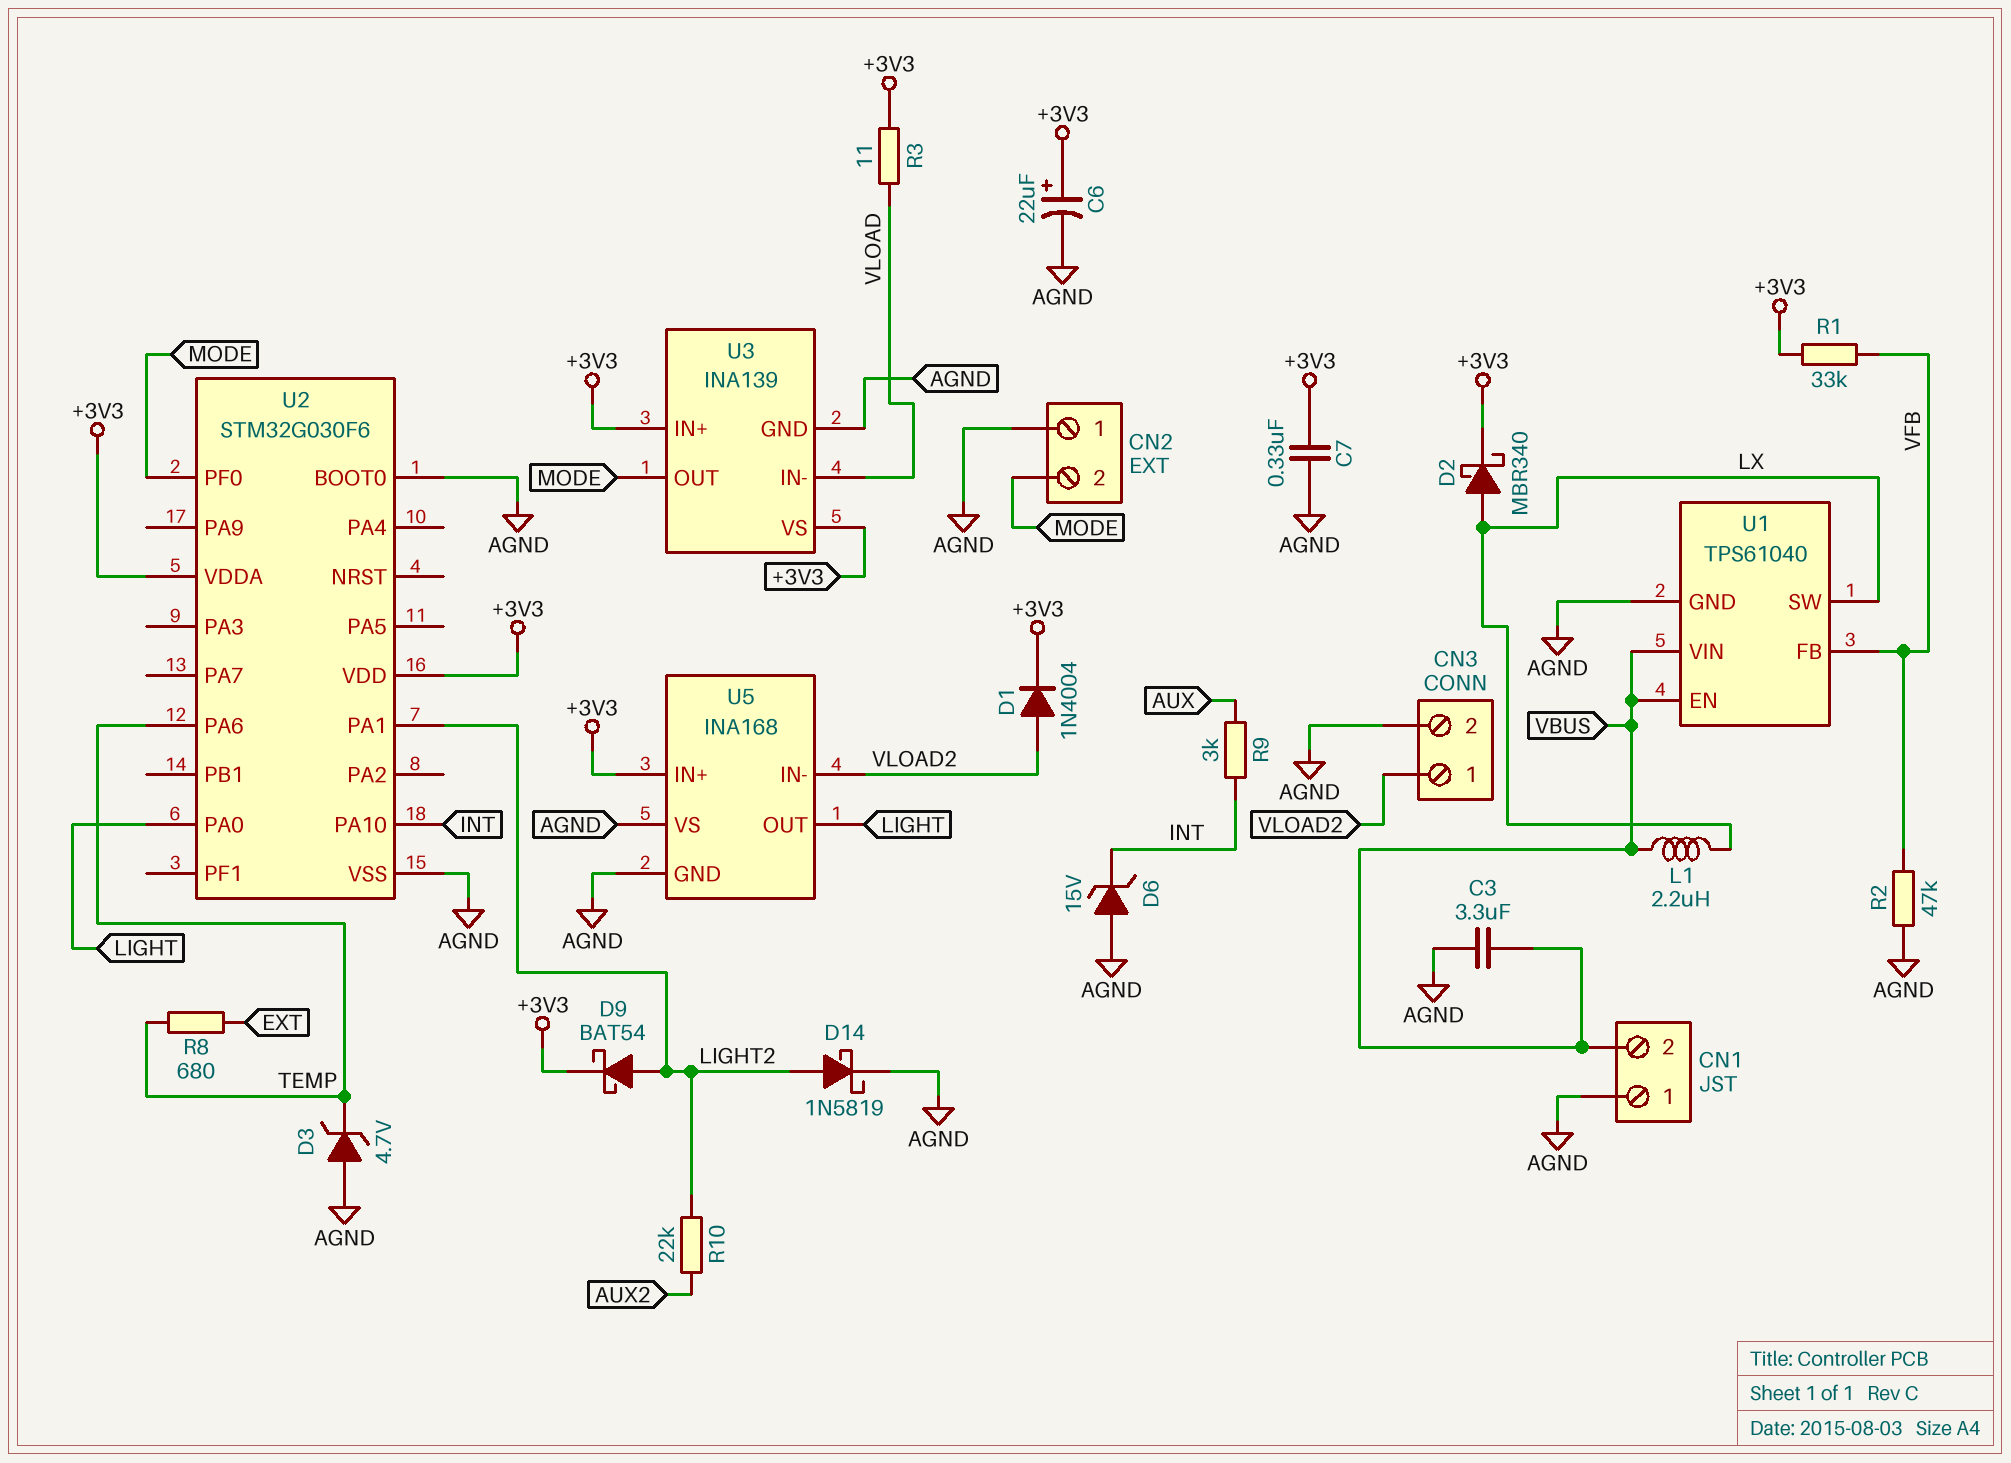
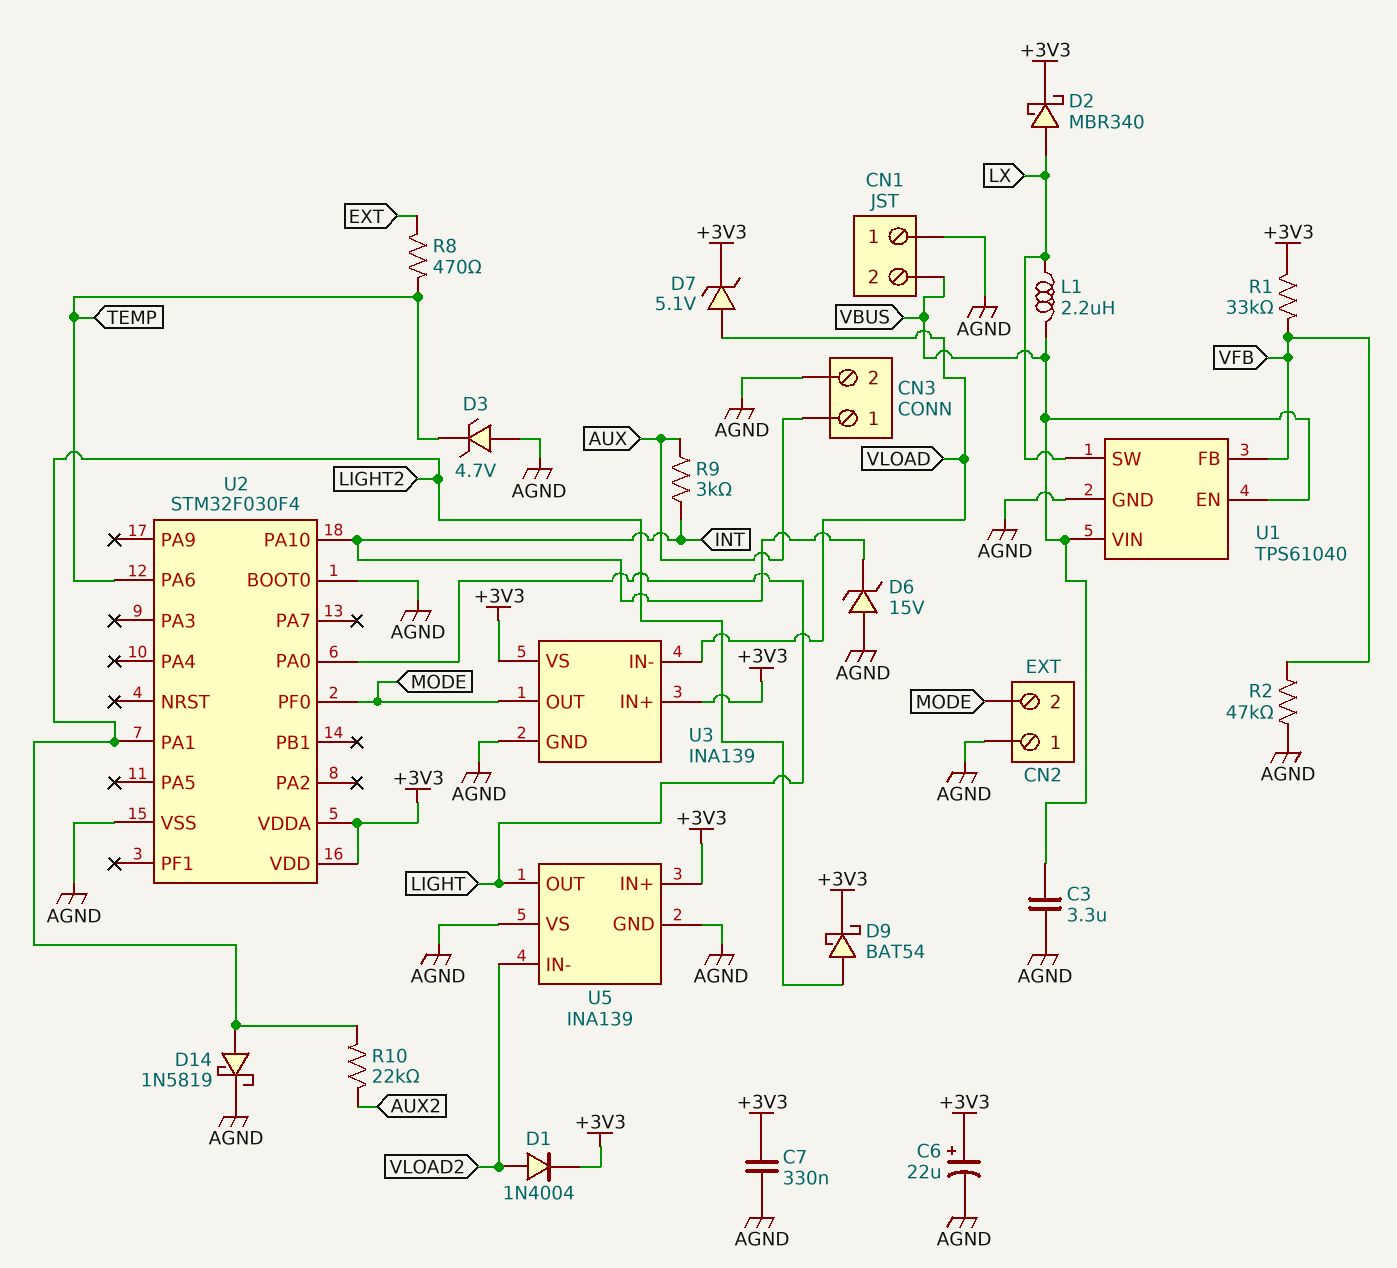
CN3 pin 1: VLOAD2 -> AUX
D7: none -> zener 5.1V (A VLOAD, K +3V3)
R3: 11 (+3V3, VLOAD) -> none
R8: 680 (EXT, TEMP) -> 470 (EXT, TEMP)
U2: STM32G030F6 -> STM32F030F4
U5: INA168 -> INA139

